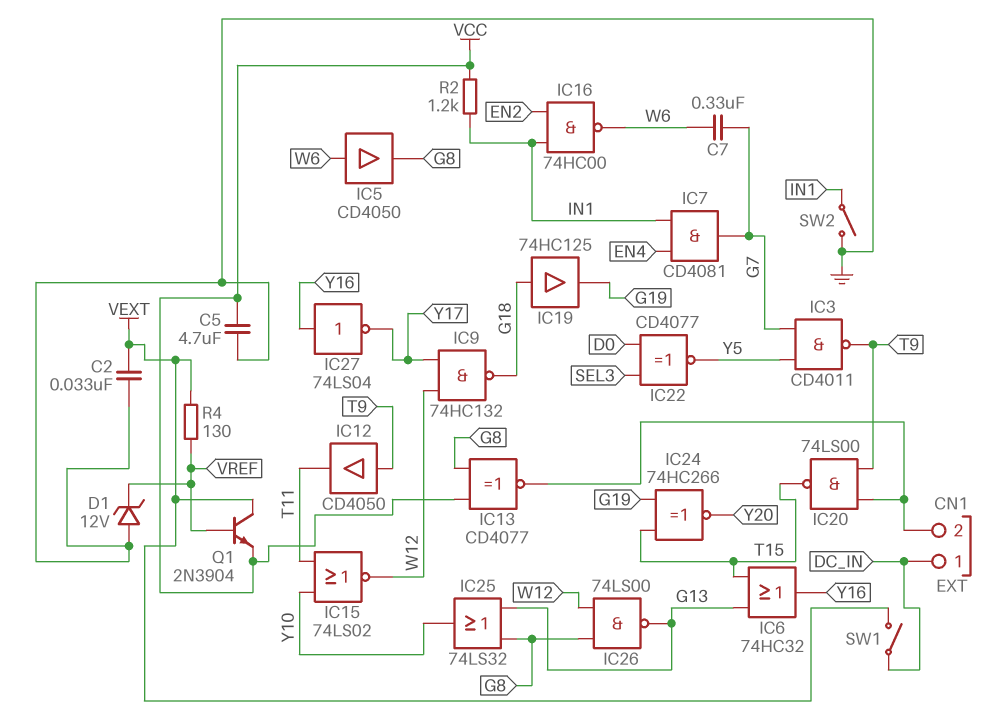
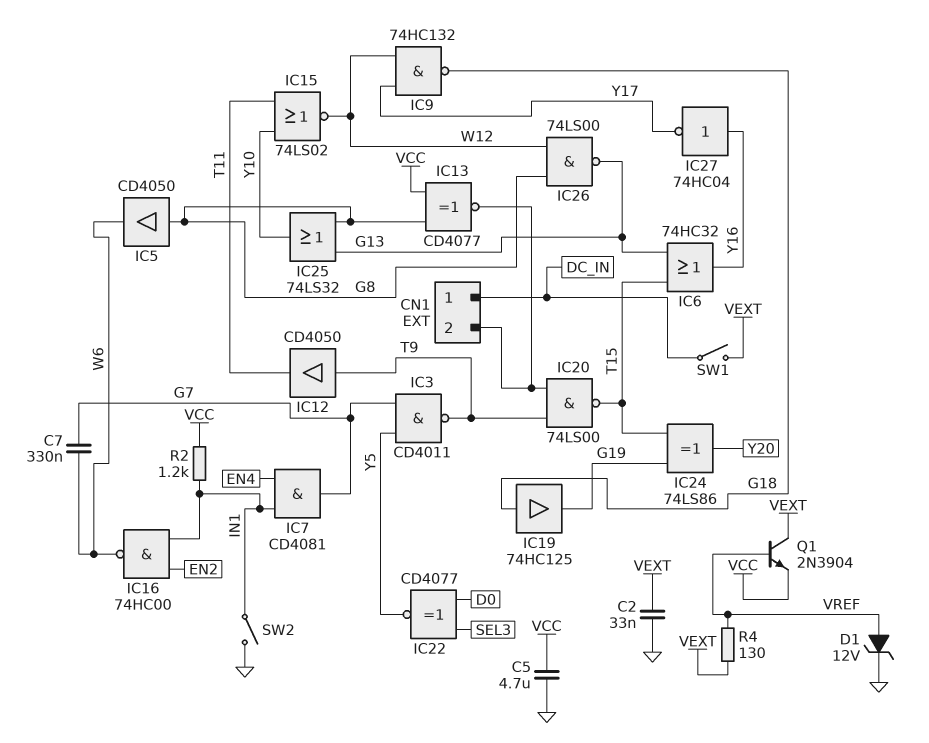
D1: zener 12V (A GND, K VREF) -> zener 12V (A VREF, K GND)
IC5: buffer CD4050 (in W6, out G8) -> buffer CD4050 (in G8, out W6)
IC24: XNOR 74HC266 (in G19, in T15, out Y20) -> XOR 74LS86 (in G19, in T15, out Y20)
IC27: NOT 74LS04 (in Y16, out Y17) -> NOT 74HC04 (in Y16, out Y17)

